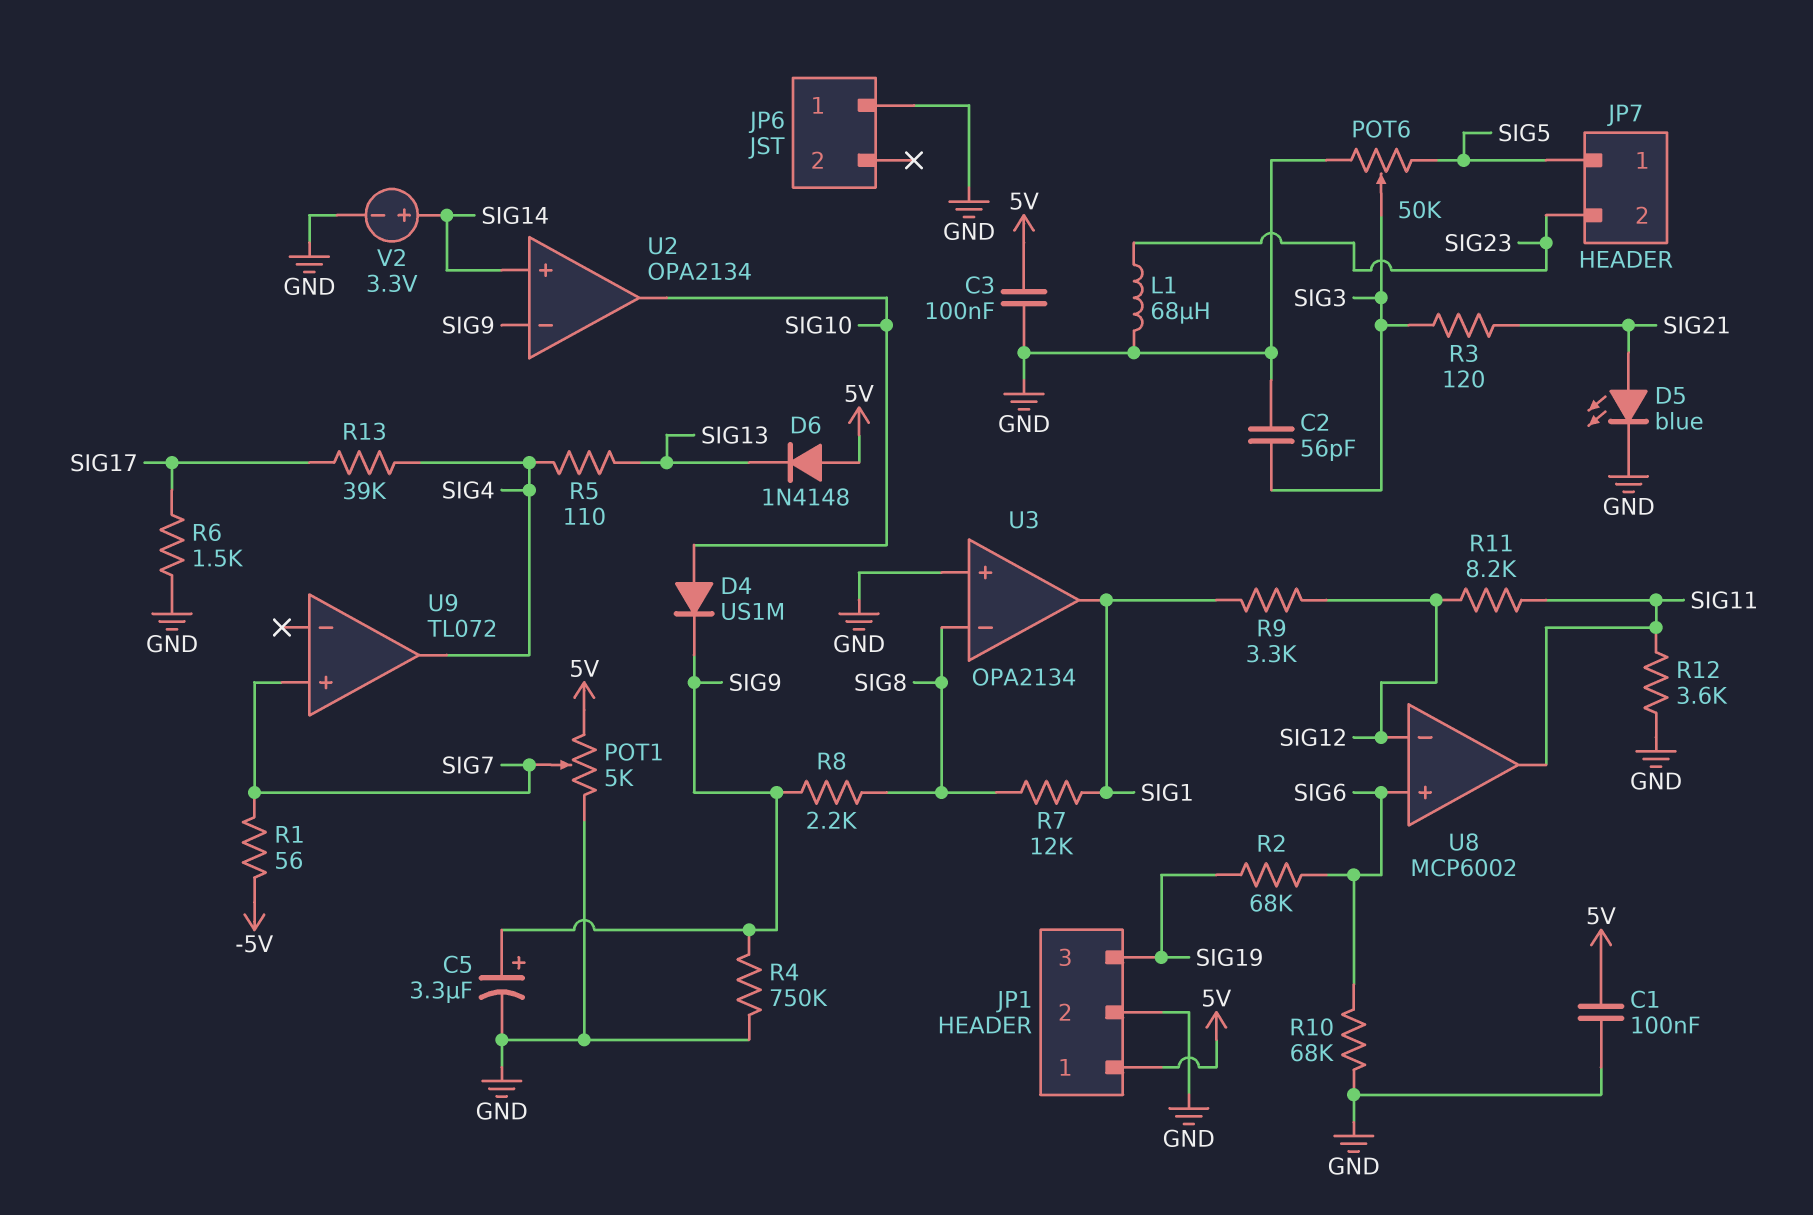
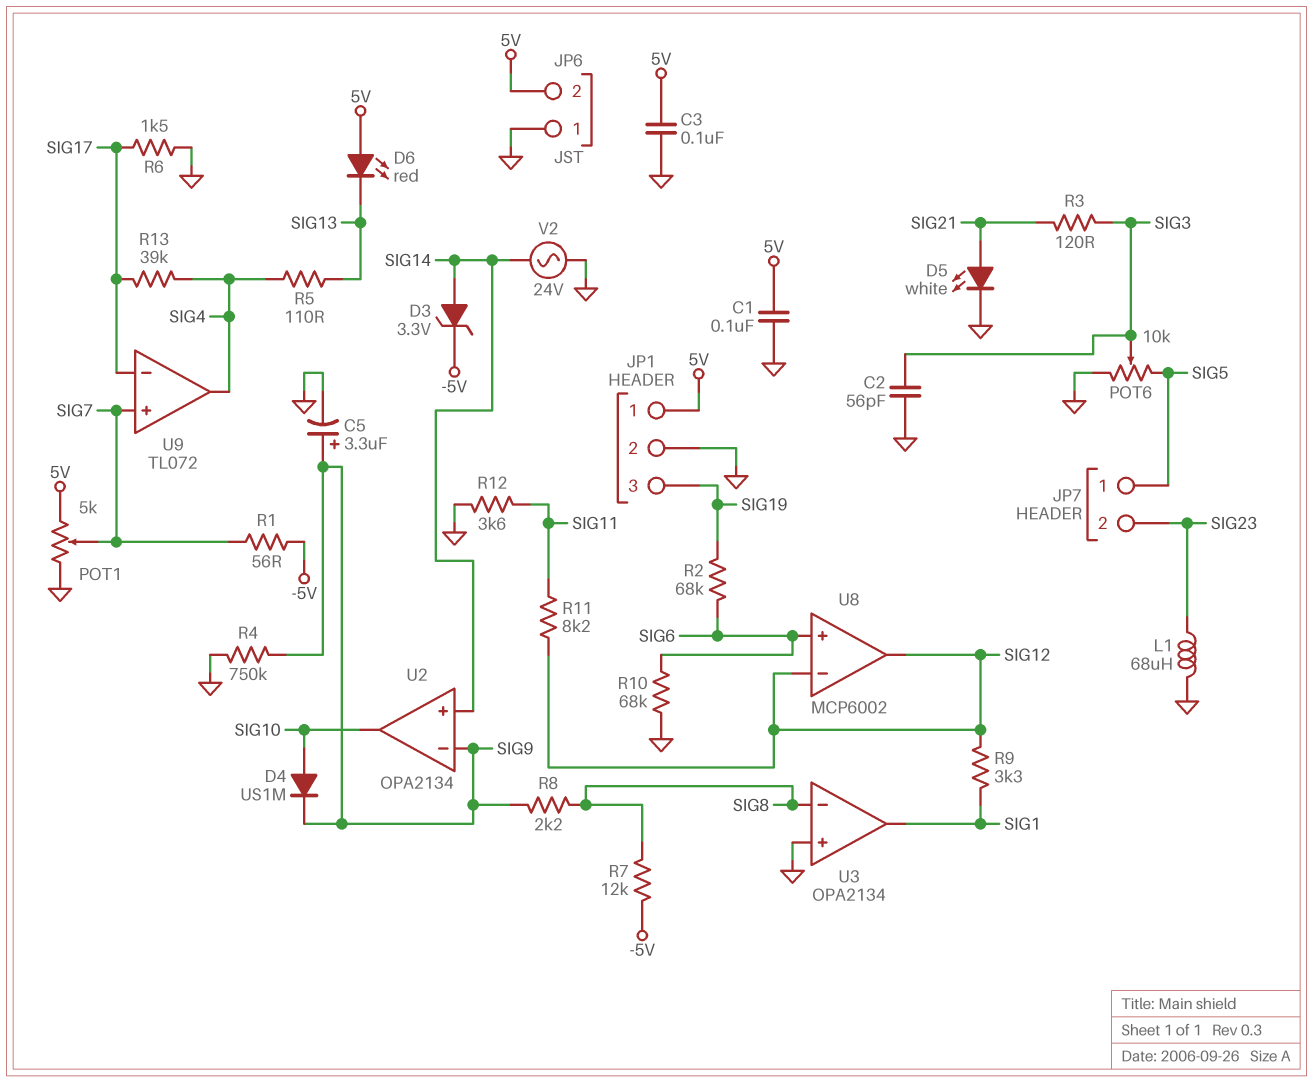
D3: none -> zener 3.3V (A SIG14, K -5V)
D5: LED blue (A SIG21, K GND) -> LED white (A SIG21, K GND)
D6: diode 1N4148 (A 5V, K SIG13) -> LED red (A 5V, K SIG13)
JP6 pin 2: none -> 5V
POT6: 50k (GND, SIG5, wiper SIG3) -> 10k (GND, SIG5, wiper SIG3)
R7: 12k (SIG1, SIG8) -> 12k (-5V, SIG8)
U8 pin out: SIG11 -> SIG12
U9 pin in-: none -> SIG17
V2: 3.3V (plus SIG14, minus GND) -> AC 24V (GND, SIG14)

